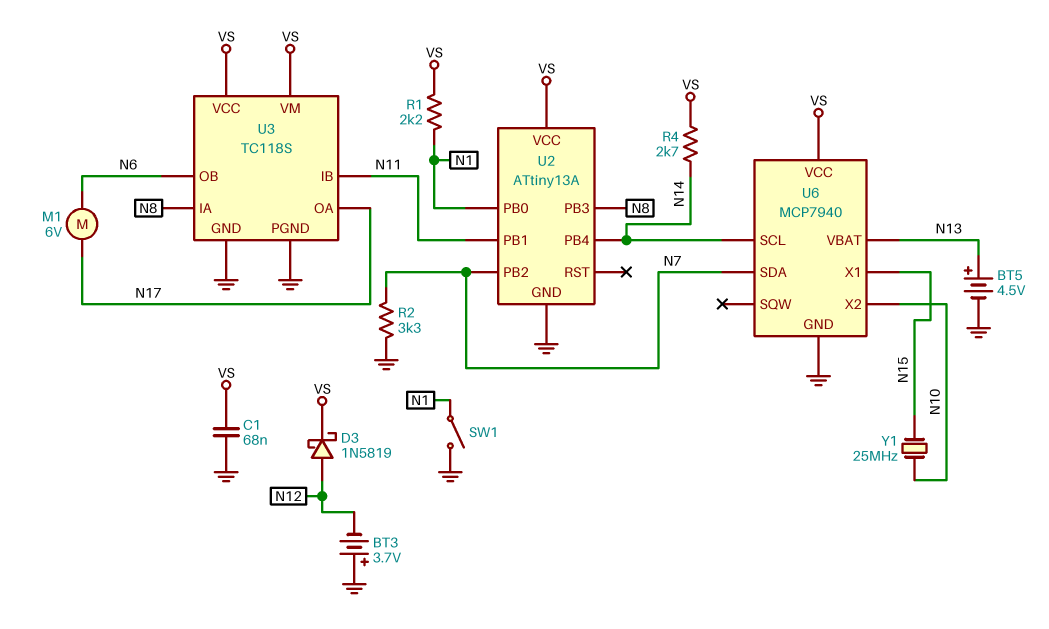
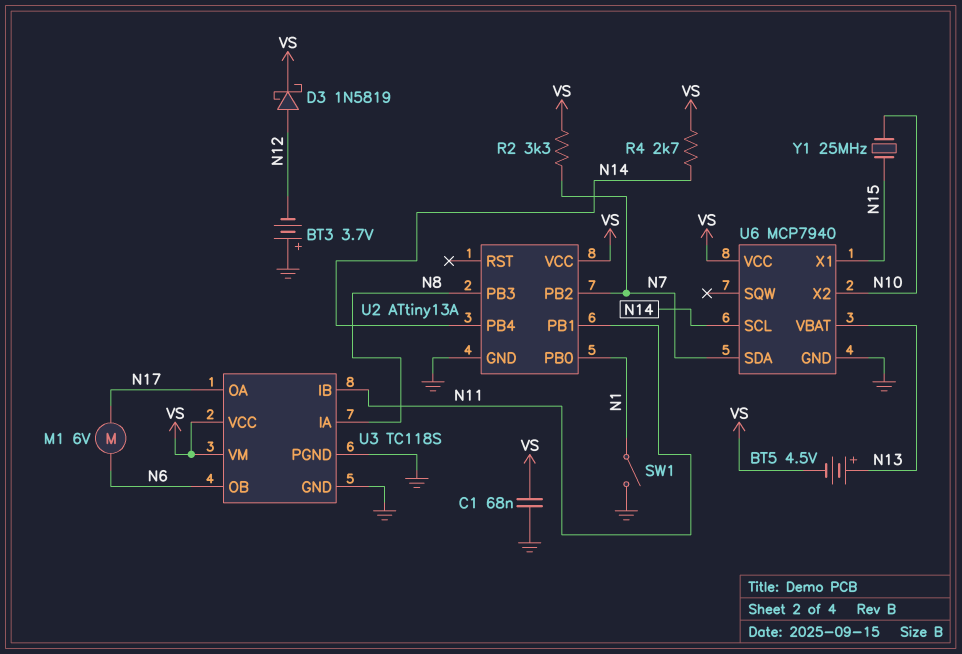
BT5: 4.5V (plus N13, minus GND) -> 4.5V (plus N13, minus VS)
R1: 2.2k (N1, VS) -> none
R2: 3.3k (GND, N7) -> 3.3k (N7, VS)

